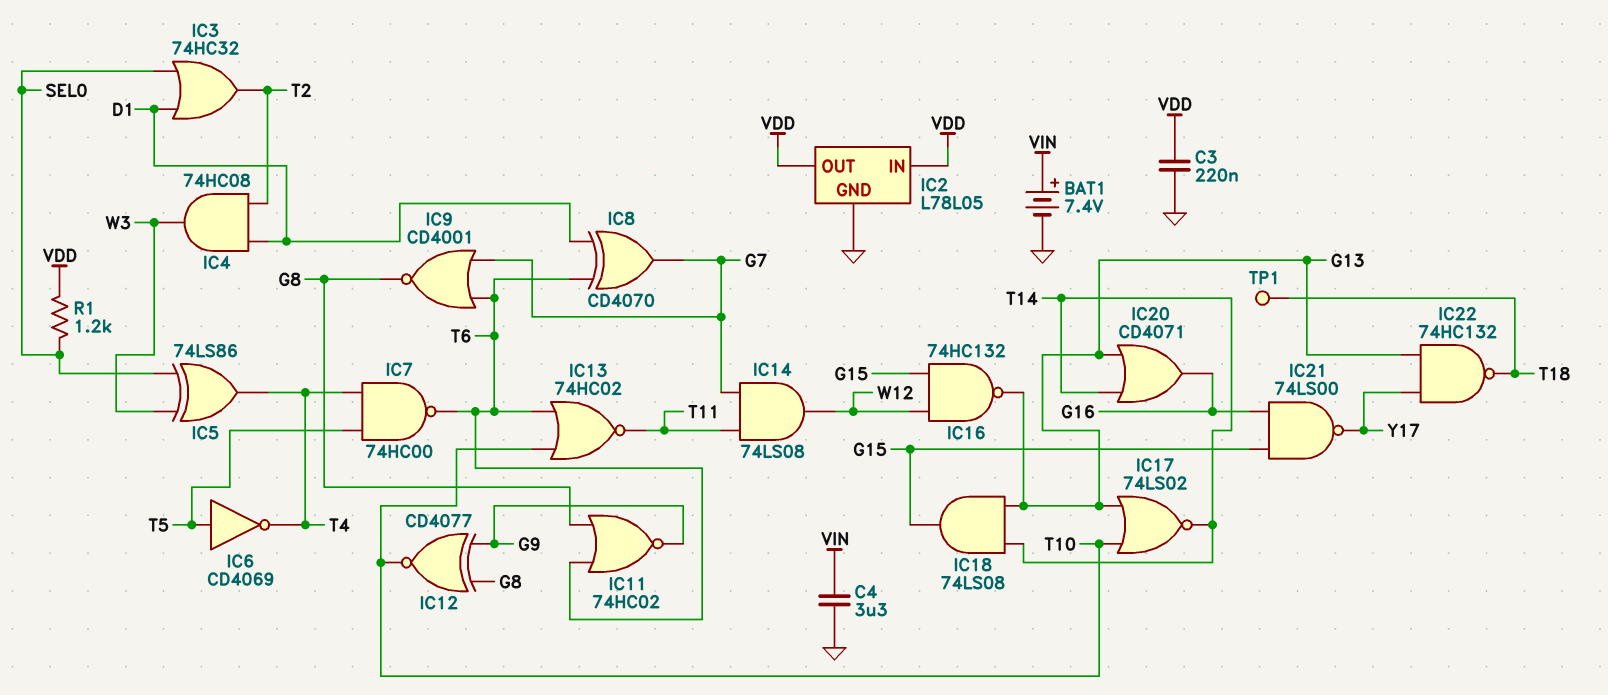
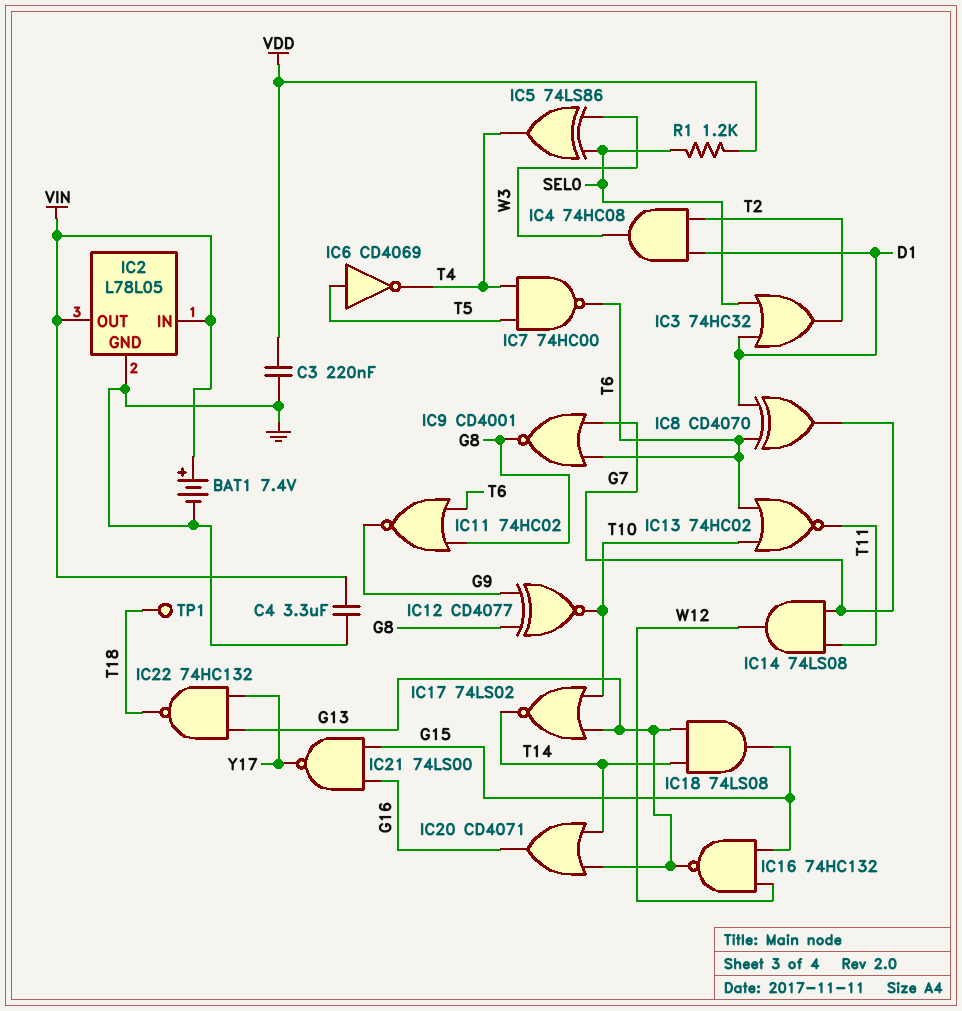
IC2 pin IN: VDD -> VIN
IC2 pin OUT: VDD -> VIN

